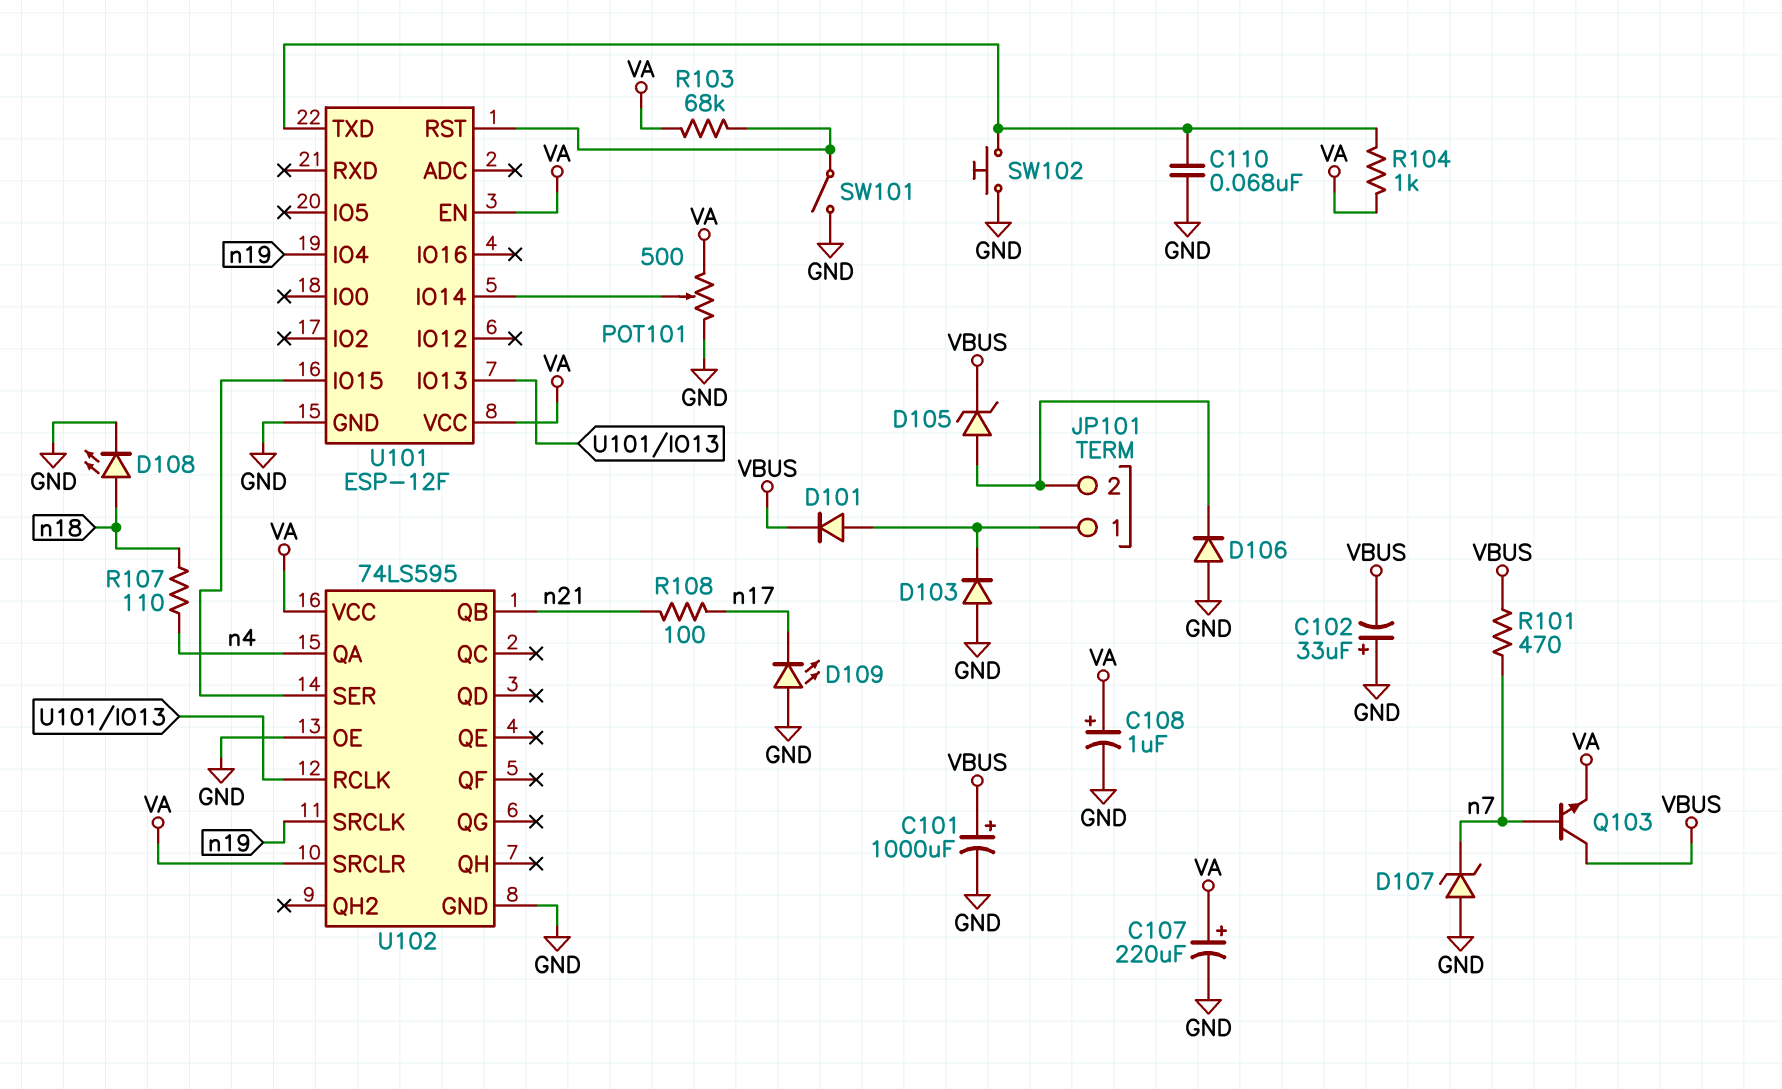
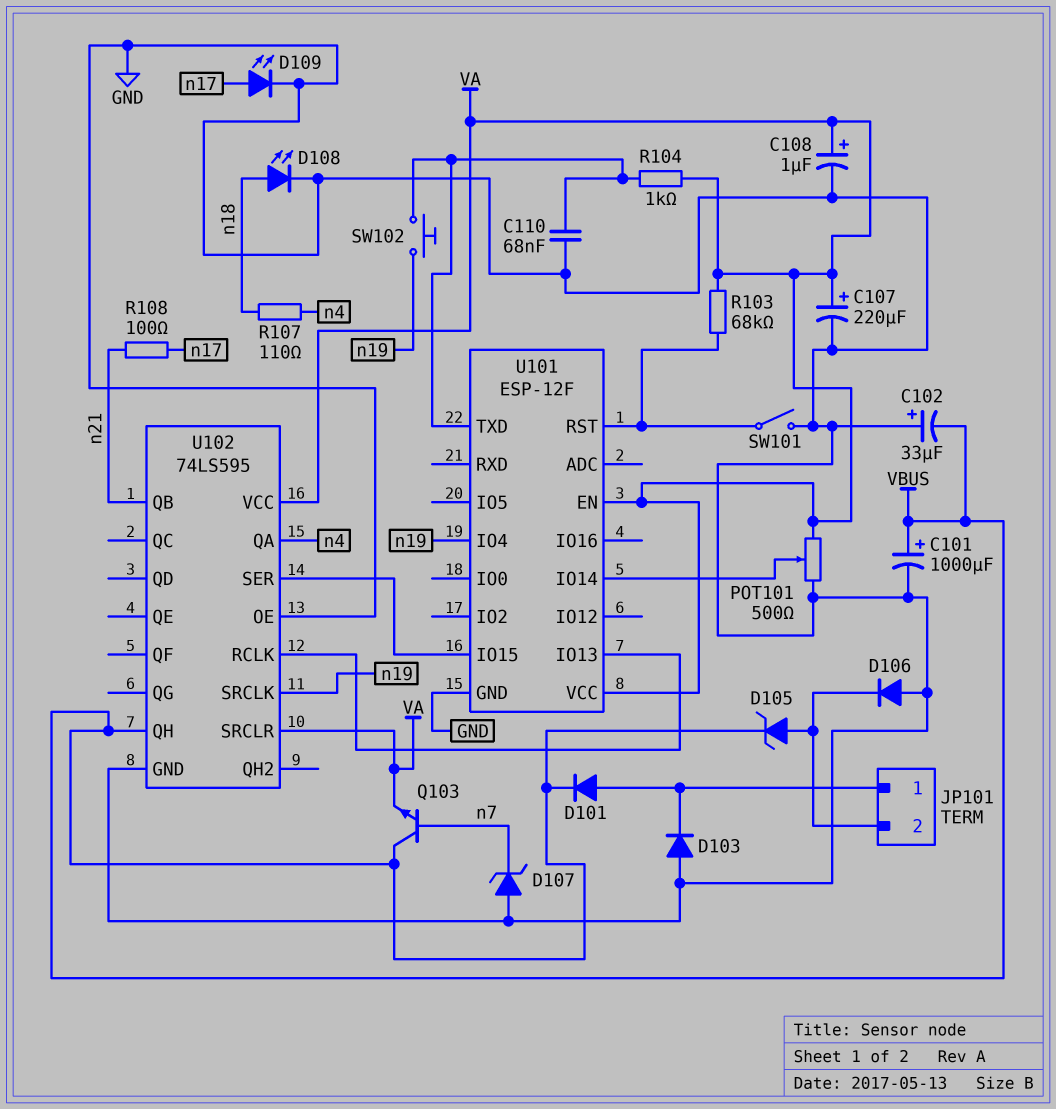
D109: LED (A GND, K n17) -> LED (A n17, K GND)
R101: 470 (VBUS, n7) -> none
SW102: button (GND, U101/TXD) -> button (U101/TXD, n19)
U102 pin QH: none -> VBUS

